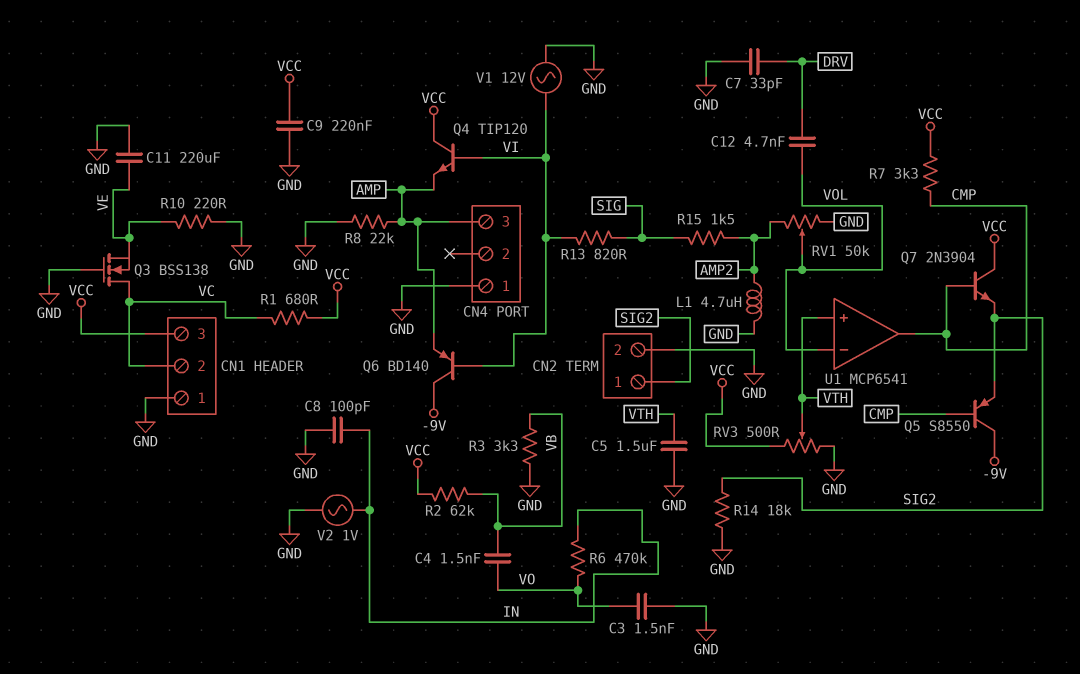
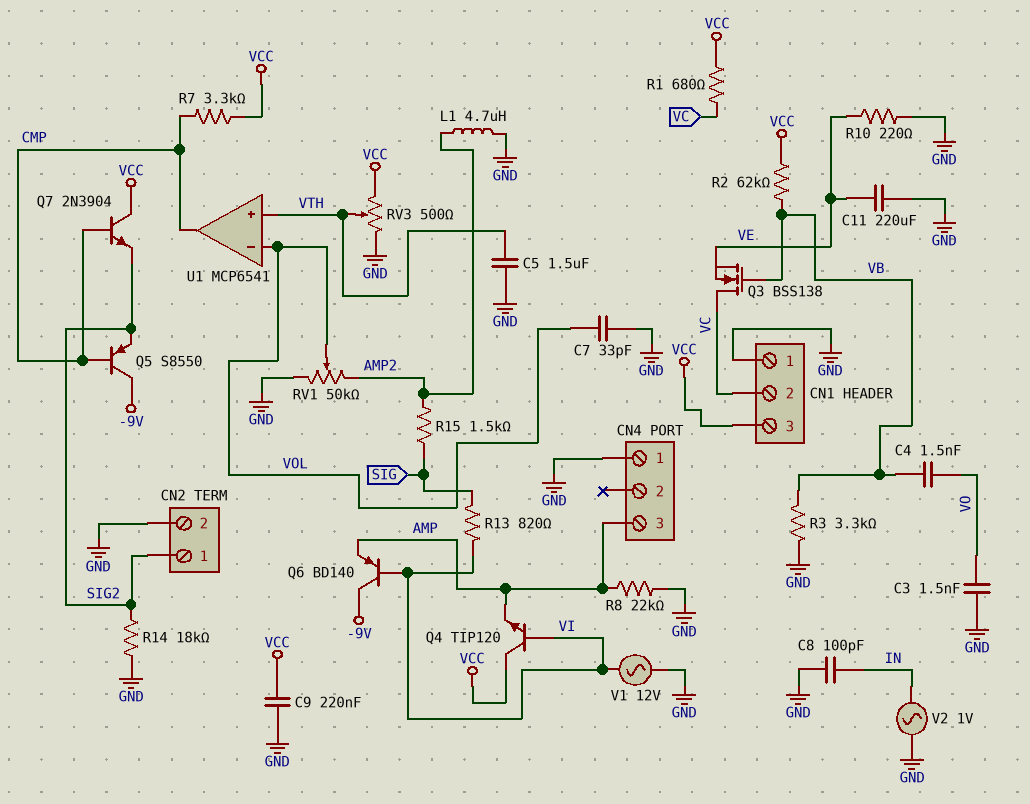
C7: 33pF (DRV, GND) -> 33pF (GND, VOL)
C12: 4.7nF (DRV, VOL) -> none
Q3: NMOS BSS138 (G GND, D VC, S VE) -> NMOS BSS138 (G VB, D VC, S VE)
R6: 470k (IN, VO) -> none

